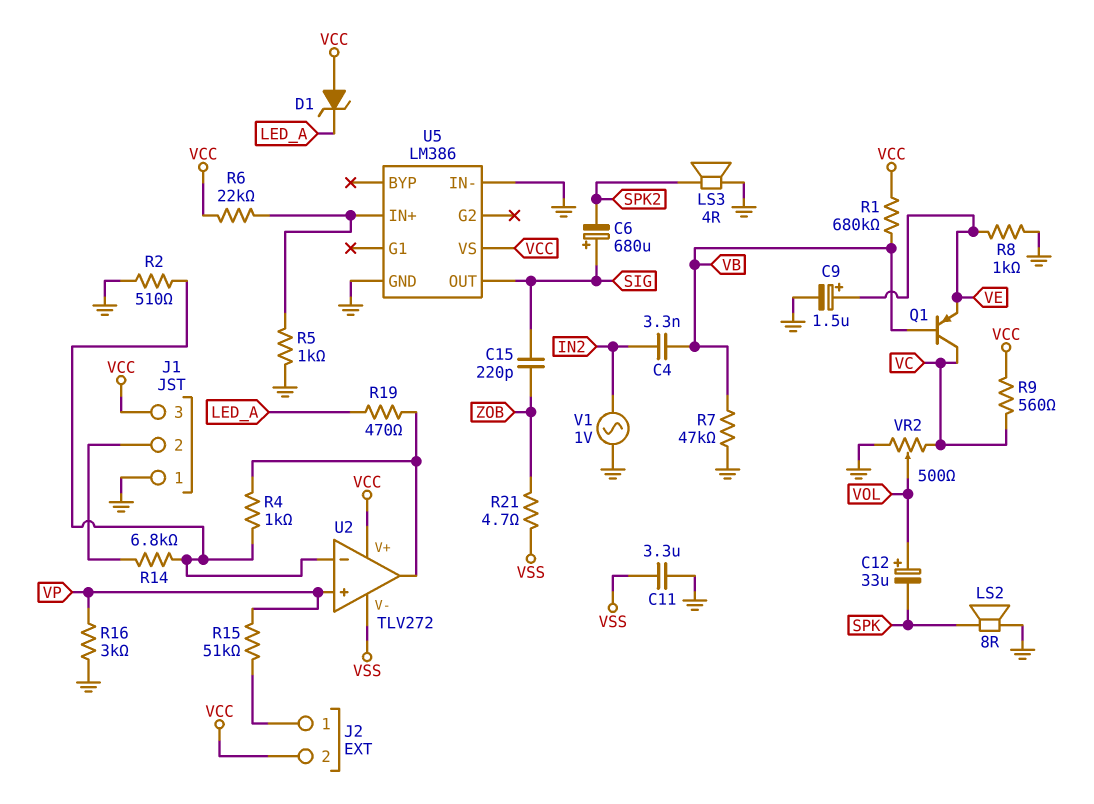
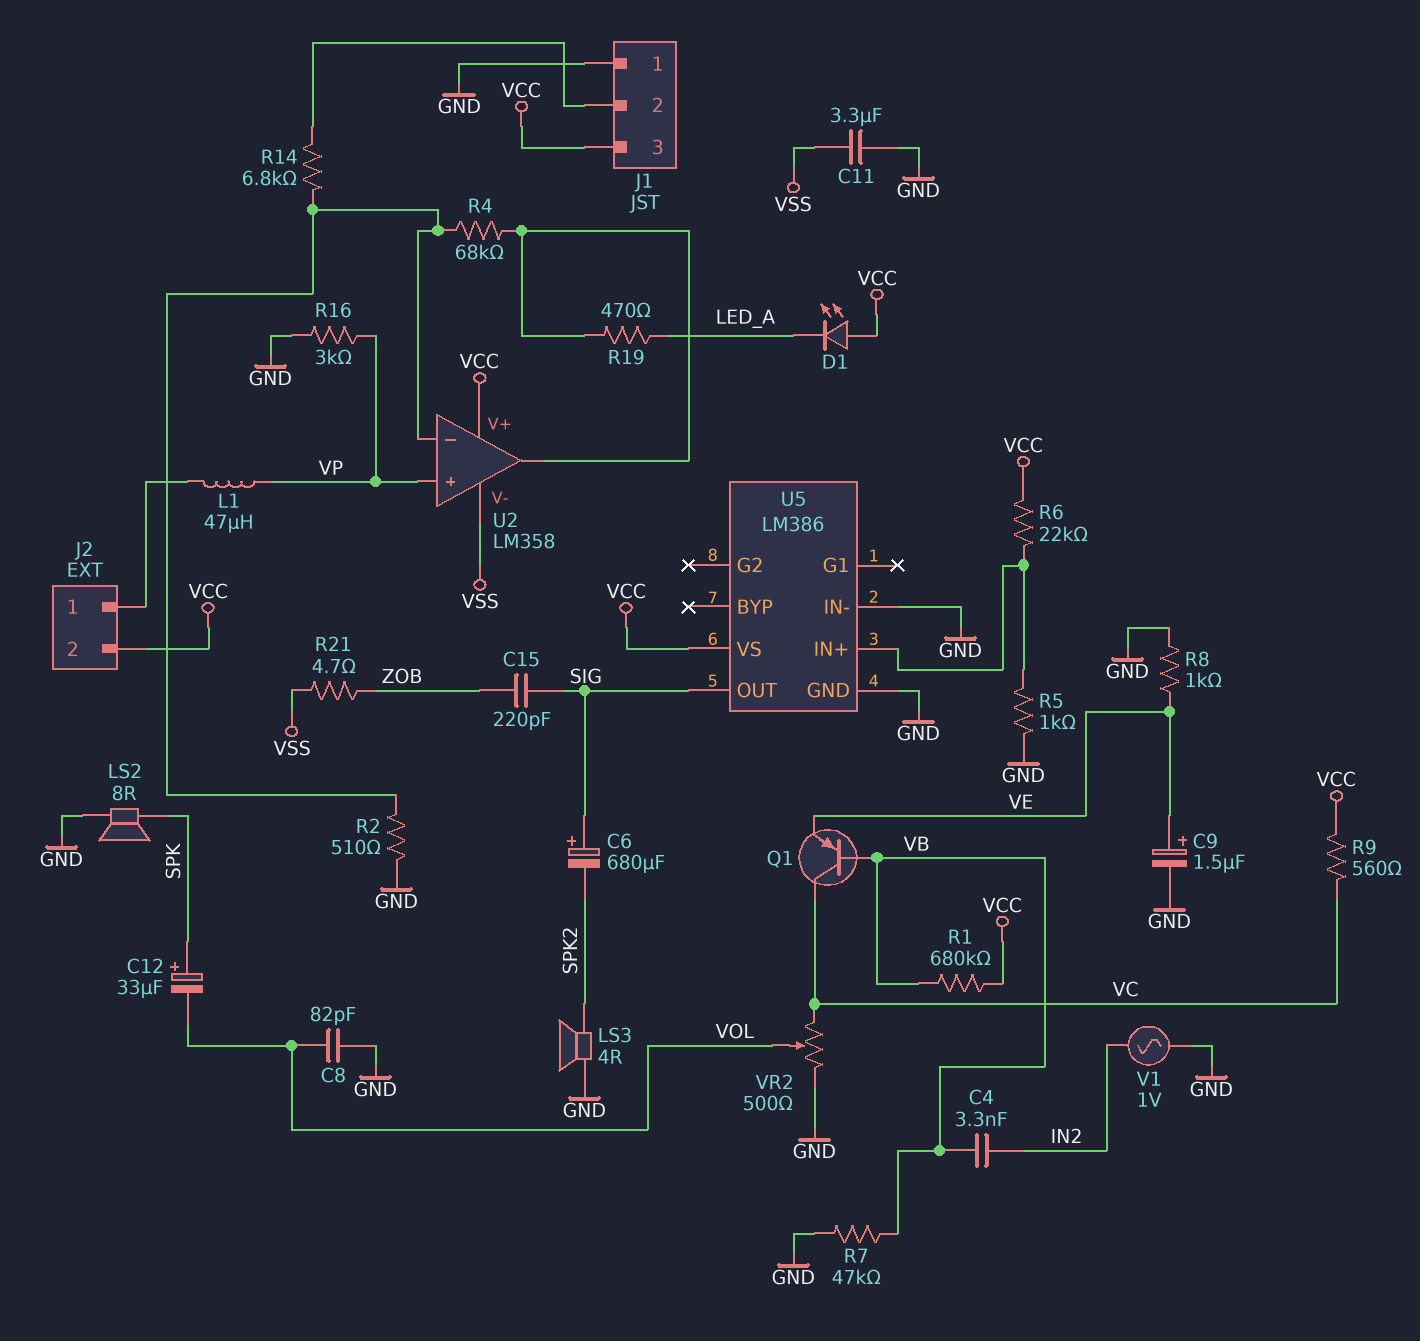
C8: none -> 82pF (GND, VOL)
C12: 33uF (plus VOL, minus SPK) -> 33uF (plus SPK, minus VOL)
D1: zener (A VCC, K LED_A) -> LED (A VCC, K LED_A)
L1: none -> 47uH (J2/1, VP)
R4: 1k (U2/in-, U2/out) -> 68k (U2/in-, U2/out)
R15: 51k (J2/1, VP) -> none
U2: TLV272 -> LM358

